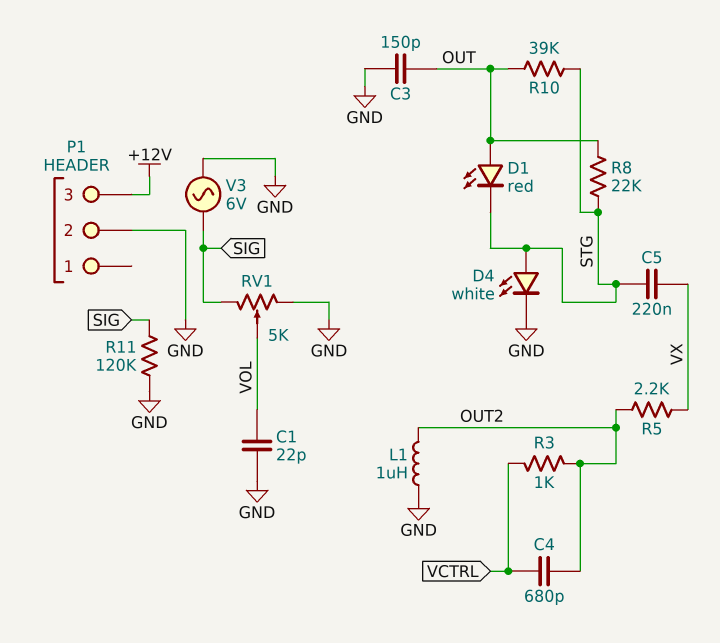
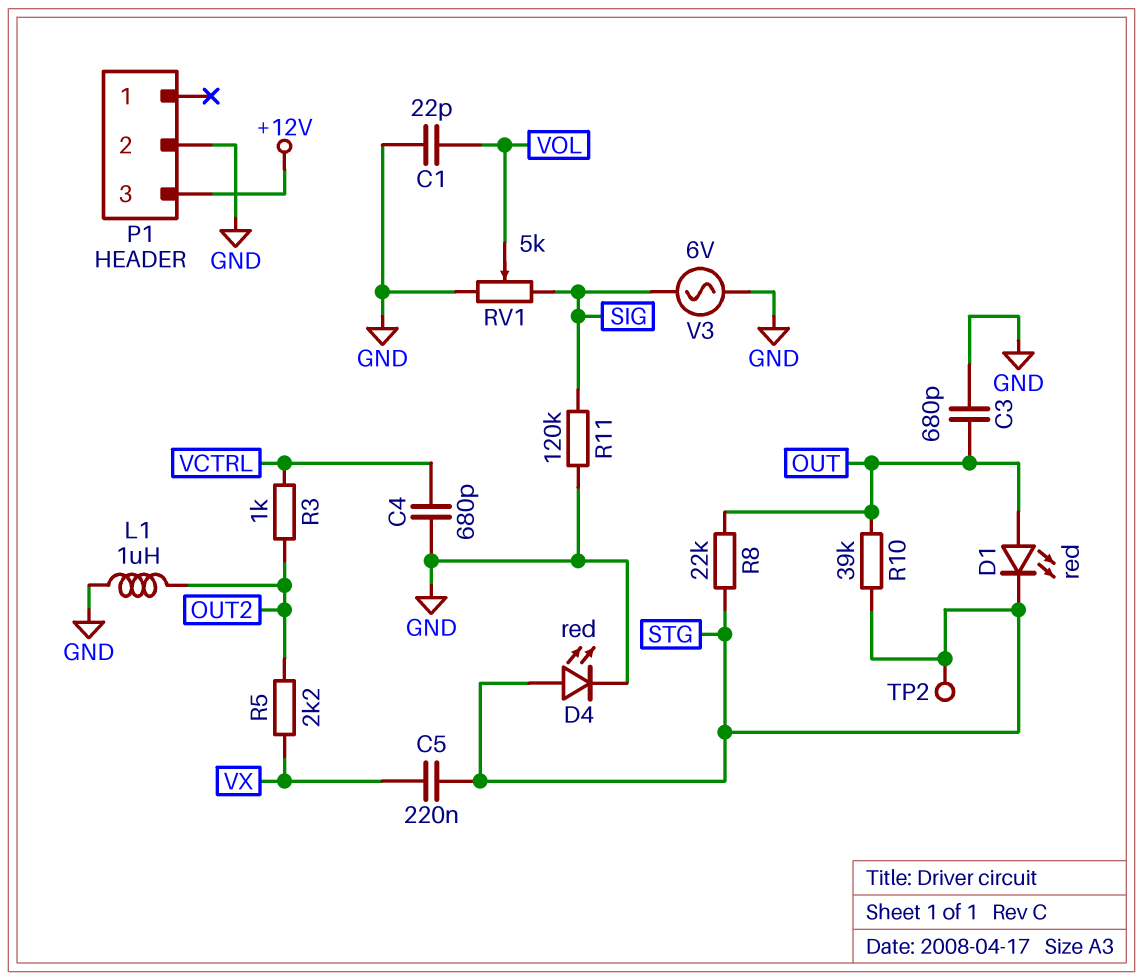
C3: 150pF (GND, OUT) -> 680pF (GND, OUT)
C4: 680pF (OUT2, VCTRL) -> 680pF (GND, VCTRL)
D4: LED white (A STG, K GND) -> LED red (A STG, K GND)
TP2: none -> test point (STG)

